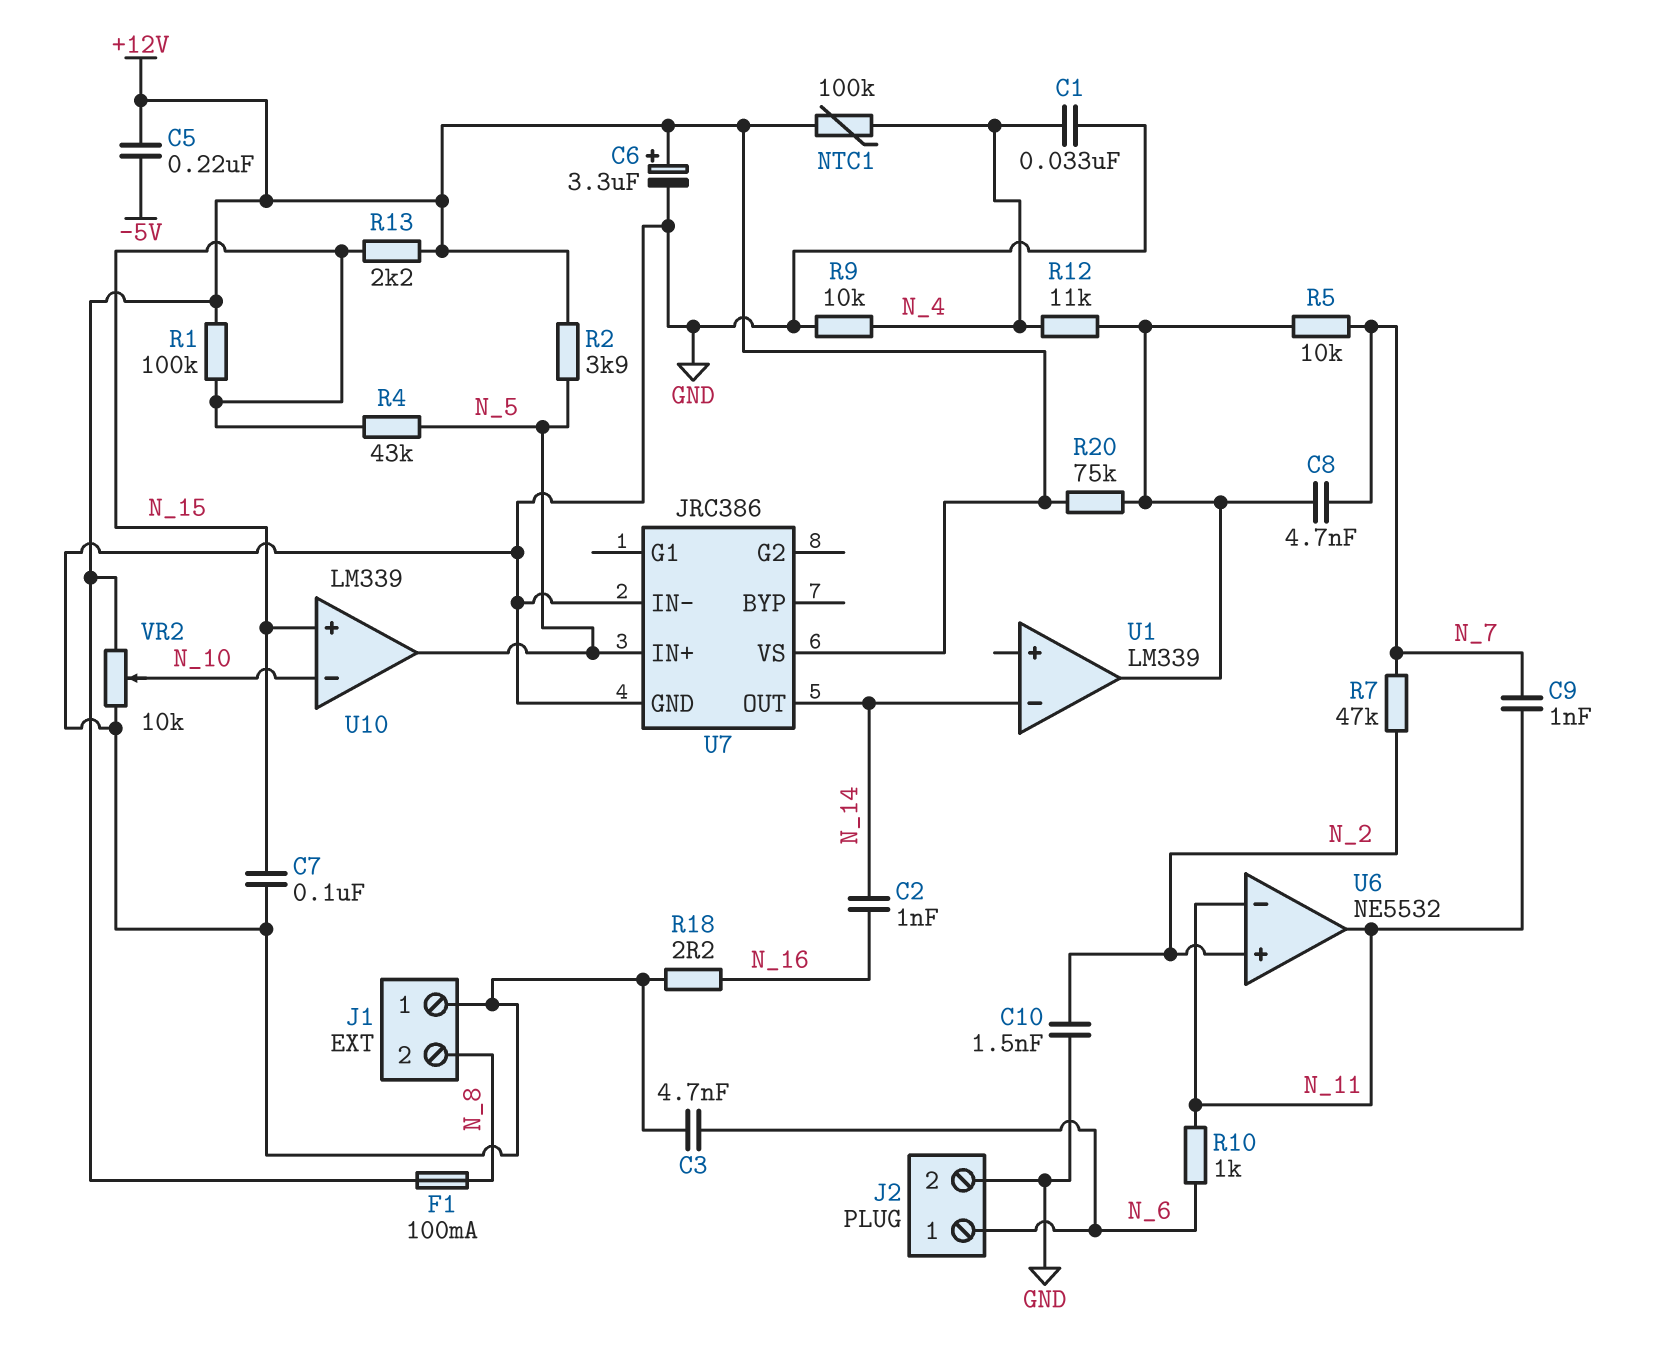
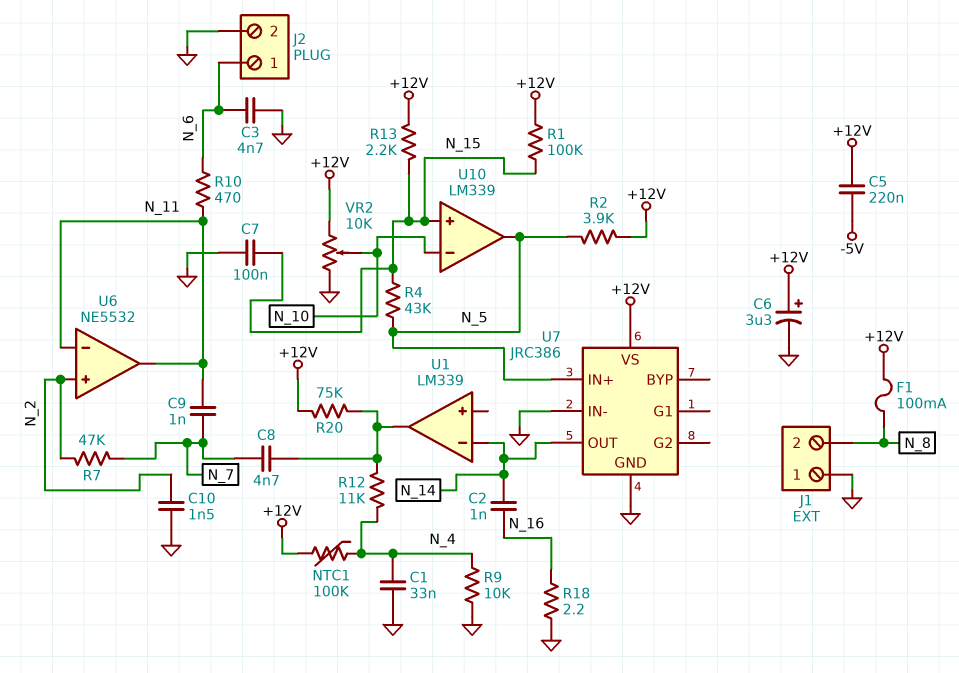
R5: 10k (N_7, U1/out) -> none
R10: 1k (N_6, N_11) -> 470 (N_6, N_11)

